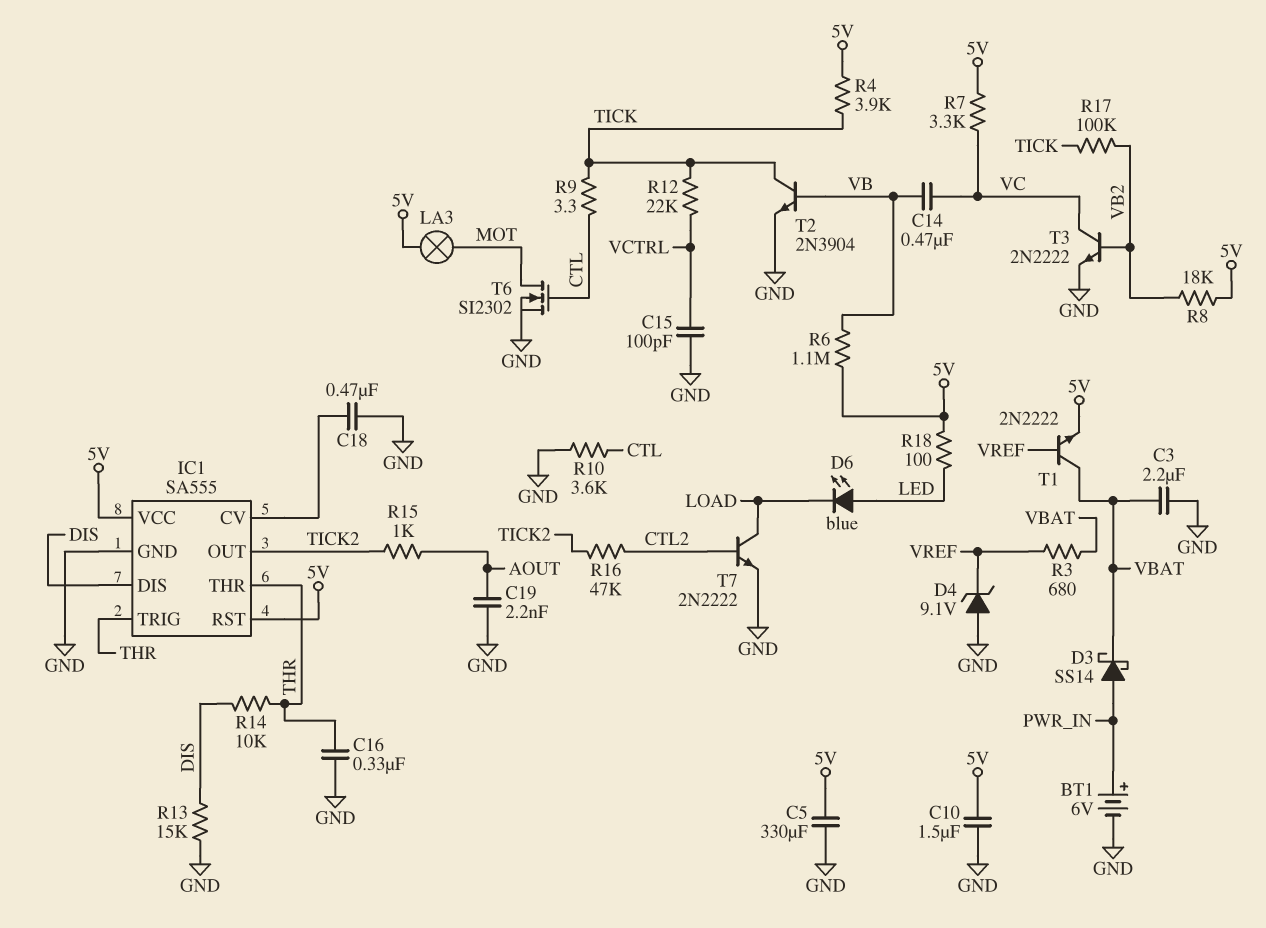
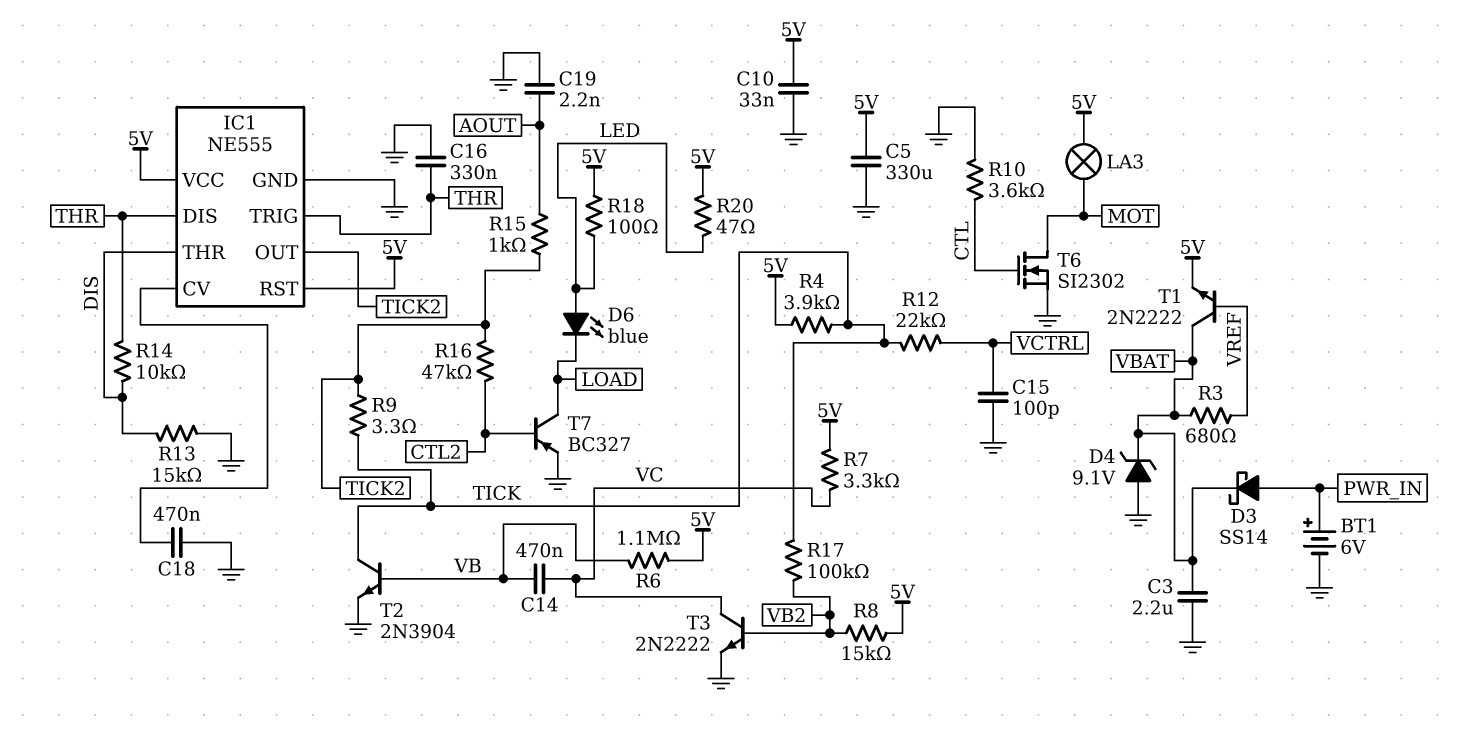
C10: 1.5uF (5V, GND) -> 33nF (5V, GND)
D4: zener 9.1V (A GND, K VREF) -> zener 9.1V (A GND, K VBAT)
IC1: SA555 -> NE555
IC1 pin DIS: DIS -> THR
IC1 pin THR: THR -> DIS
R8: 18k (5V, VB2) -> 15k (5V, VB2)
R9: 3.3 (CTL, TICK) -> 3.3 (TICK, TICK2)
R20: none -> 47 (5V, LED)
T7: NPN 2N2222 (B CTL2, C LOAD, E GND) -> PNP BC327 (B CTL2, C LOAD, E GND)

